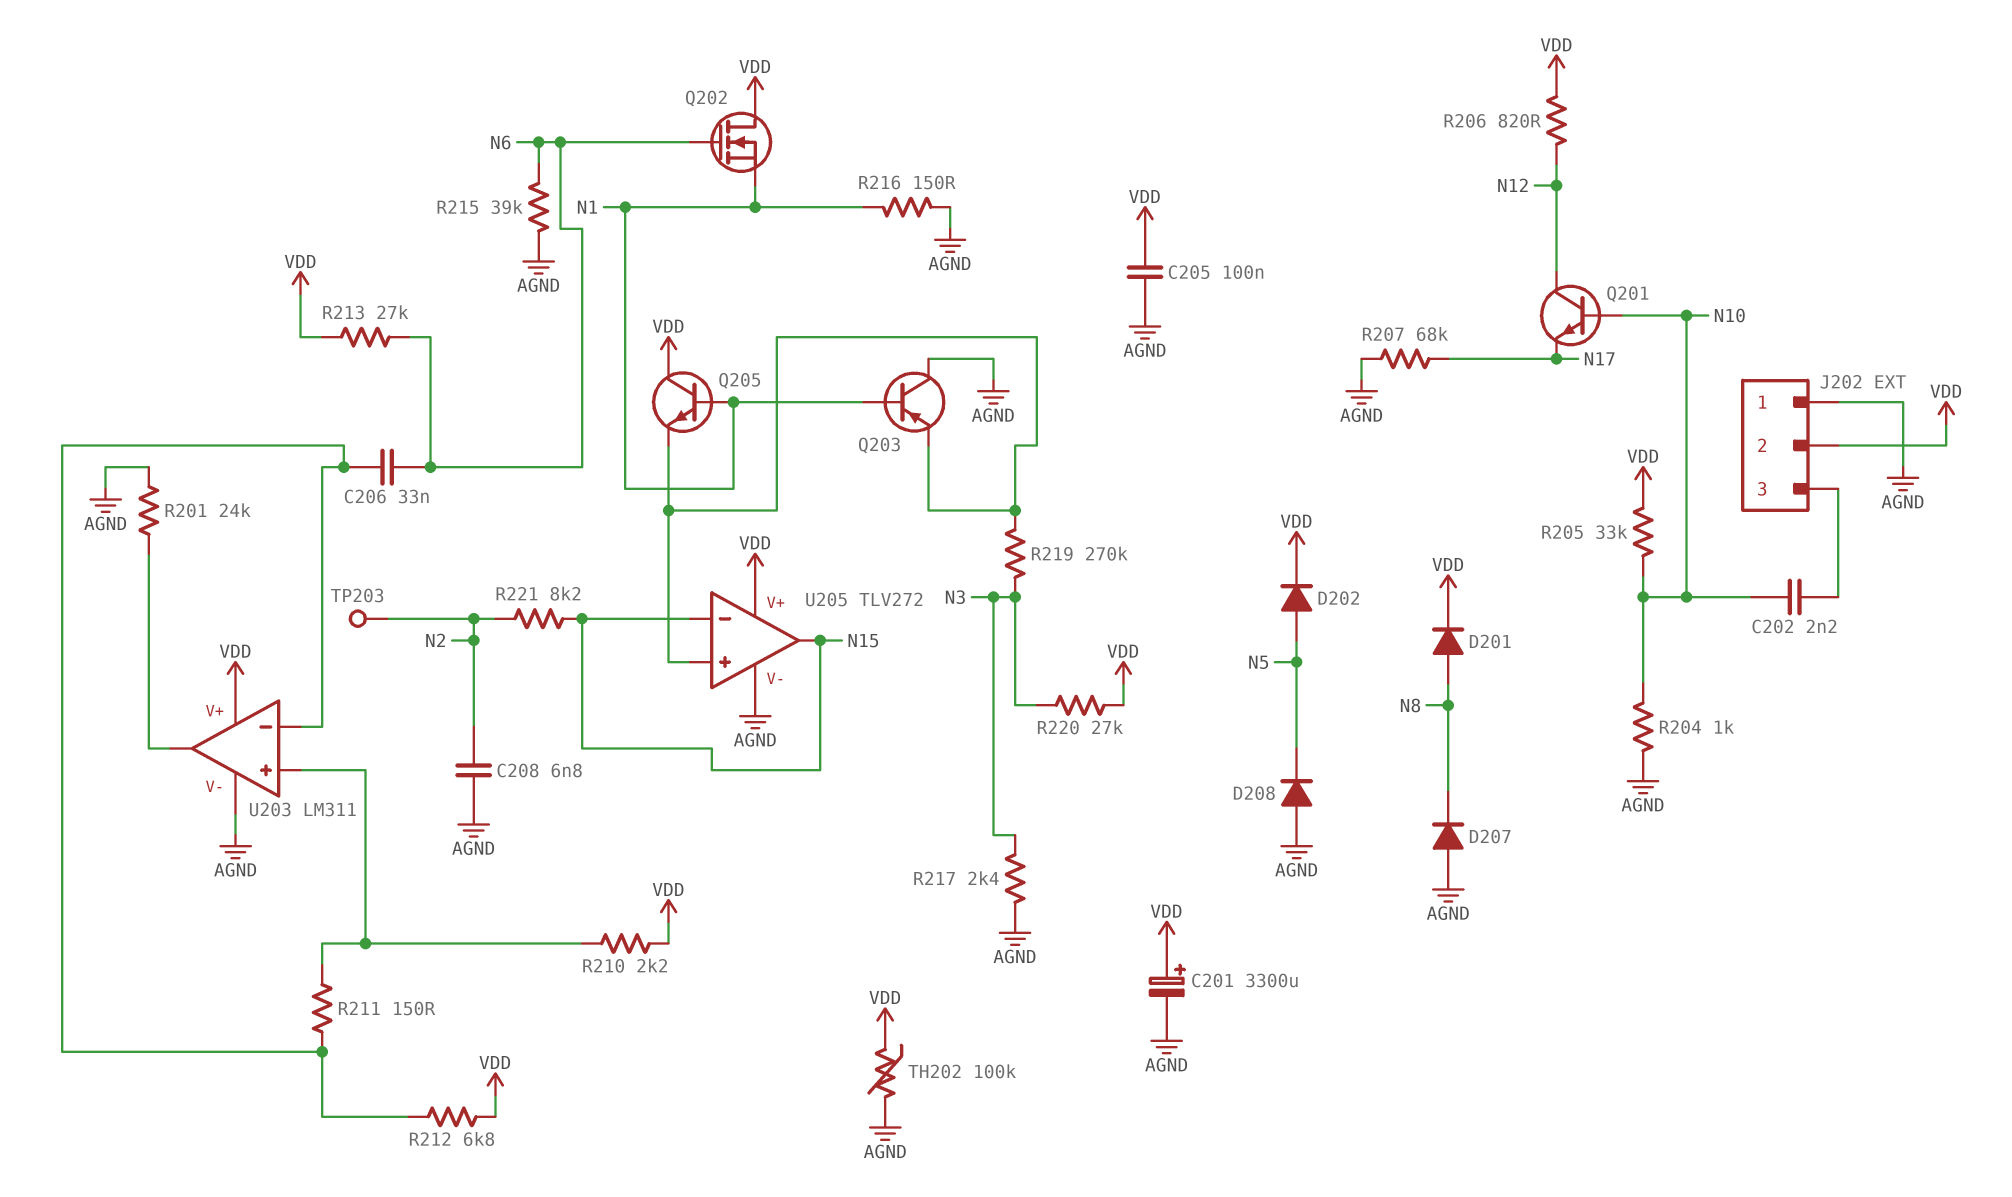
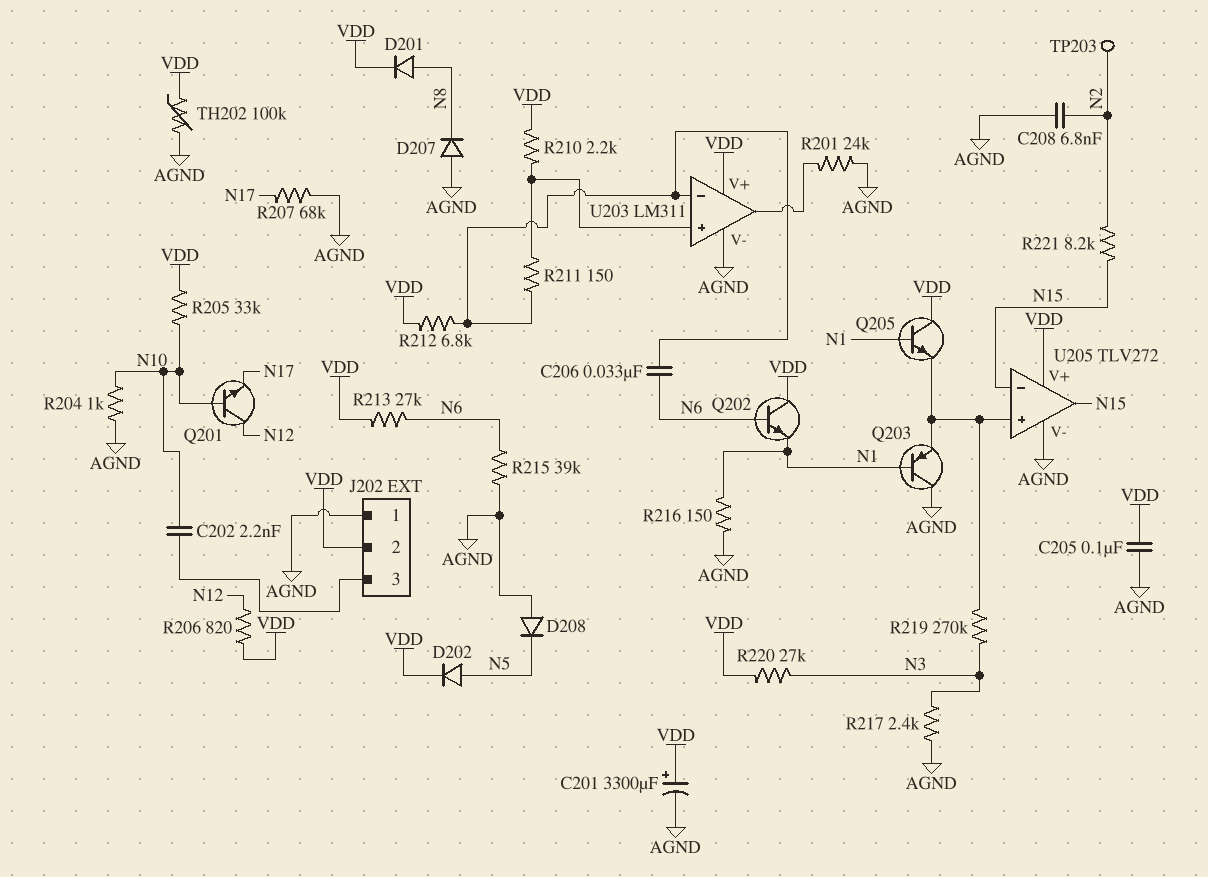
Q202: NMOS (G N6, D VDD, S N1) -> NPN (B N6, C VDD, E N1)

